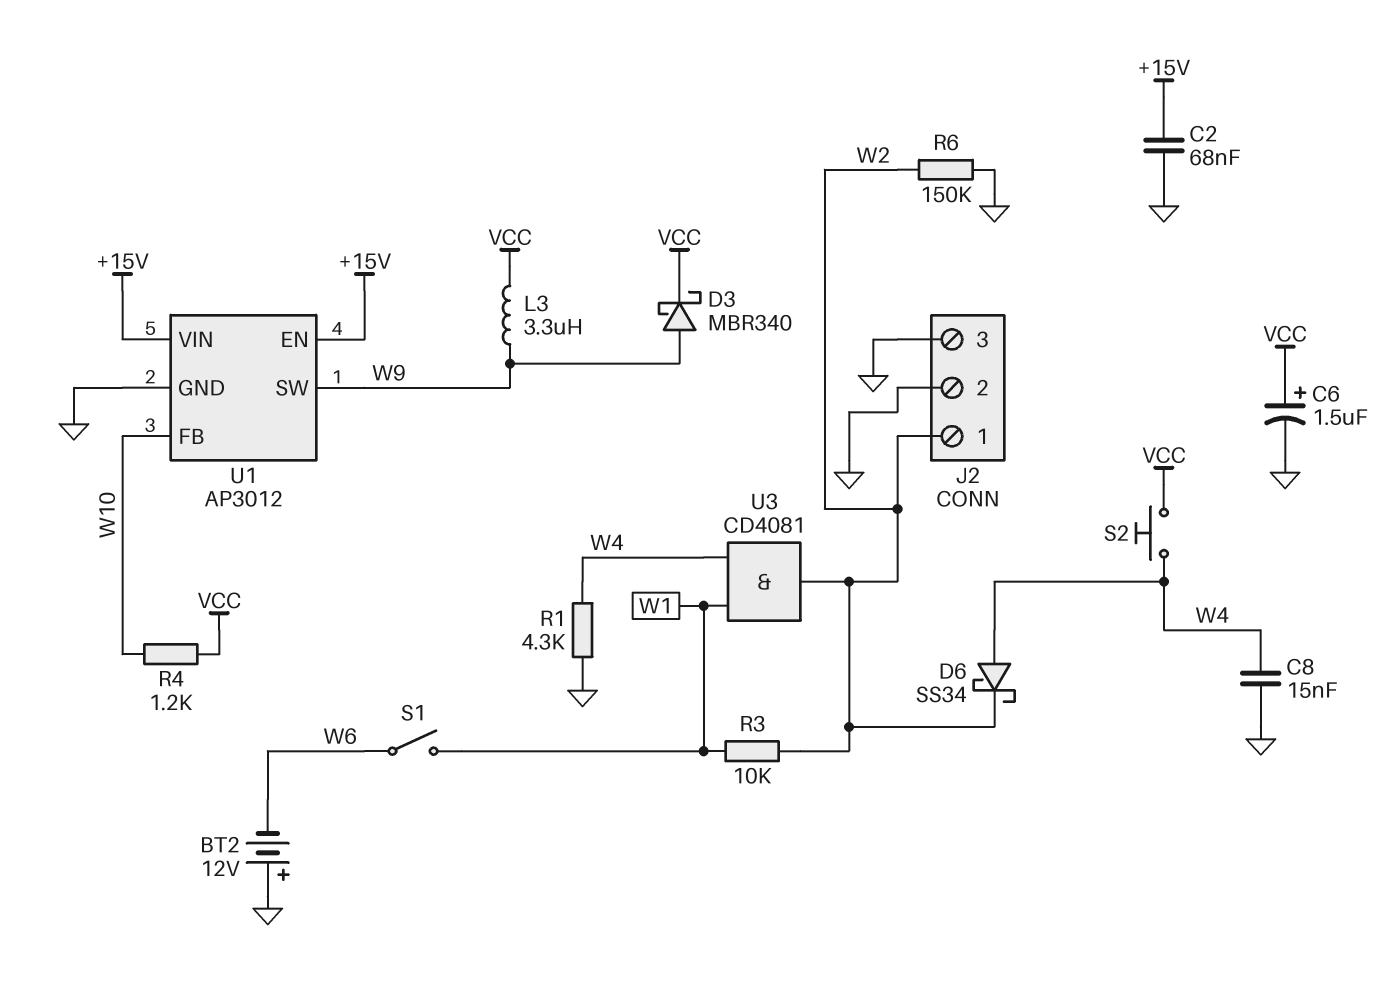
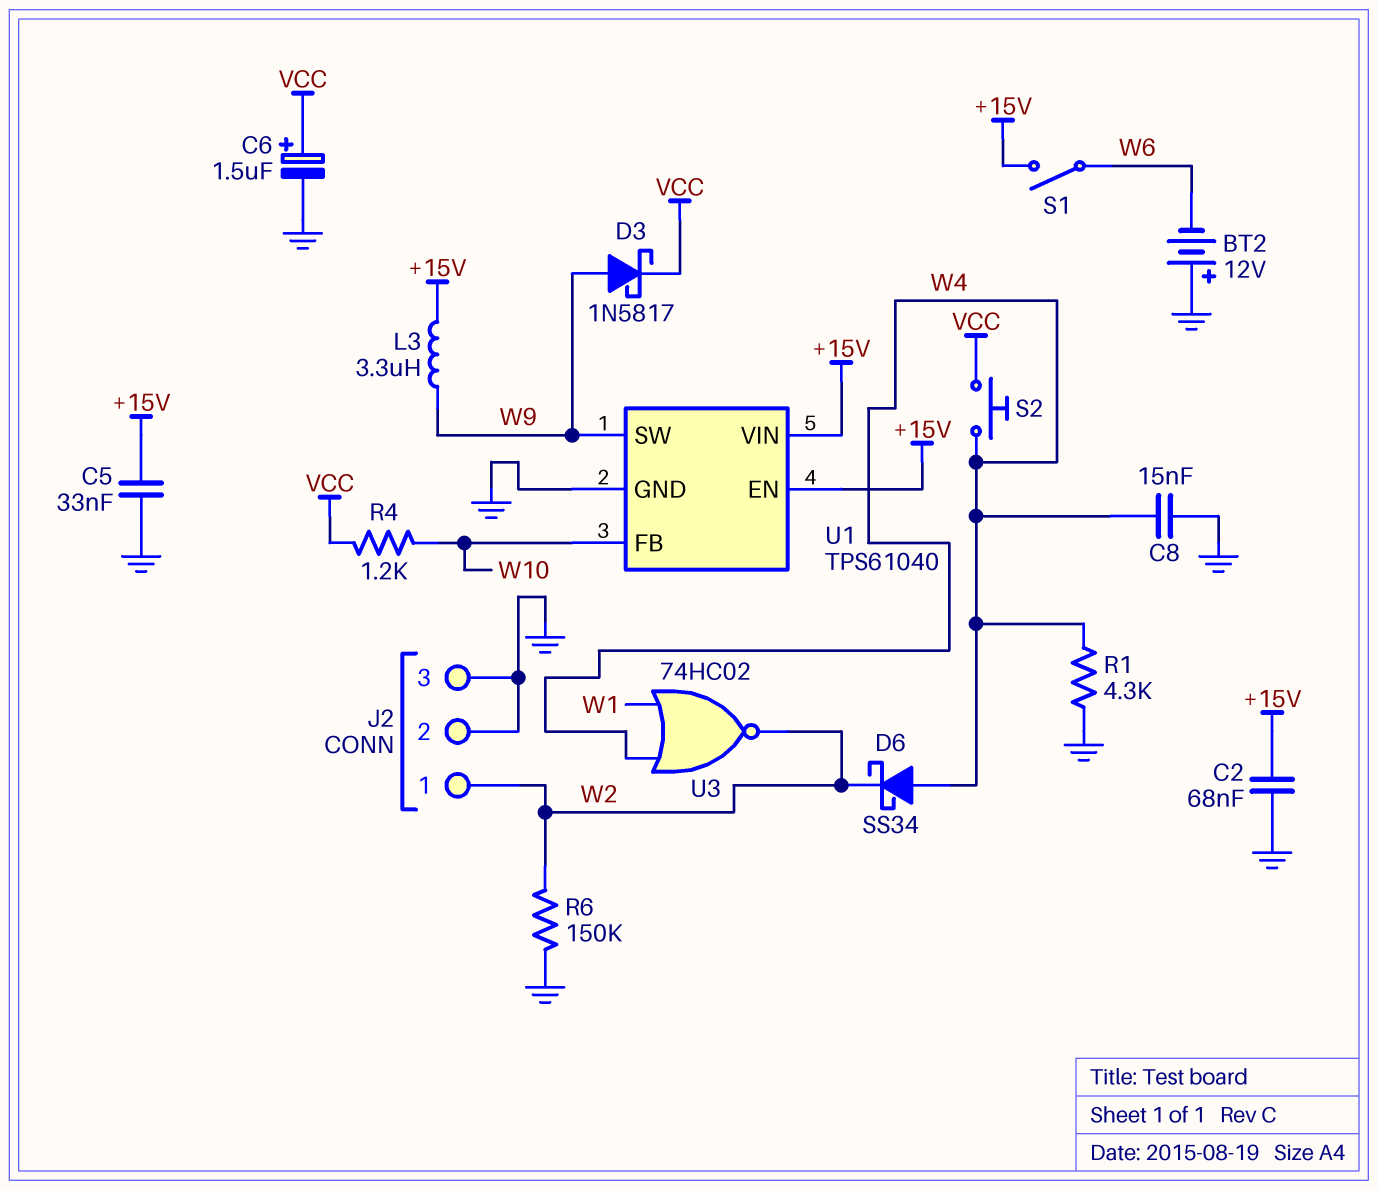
C5: none -> 33nF (+15V, GND)
D3: schottky MBR340 (A W9, K VCC) -> schottky 1N5817 (A W9, K VCC)
L3: 3.3uH (VCC, W9) -> 3.3uH (+15V, W9)
R3: 10k (W1, W2) -> none
S1: switch (W1, W6) -> switch (+15V, W6)
U1: AP3012 -> TPS61040
U3: AND CD4081 (in W1, in W4, out W2) -> NOR 74HC02 (in W1, in W4, out W2)

